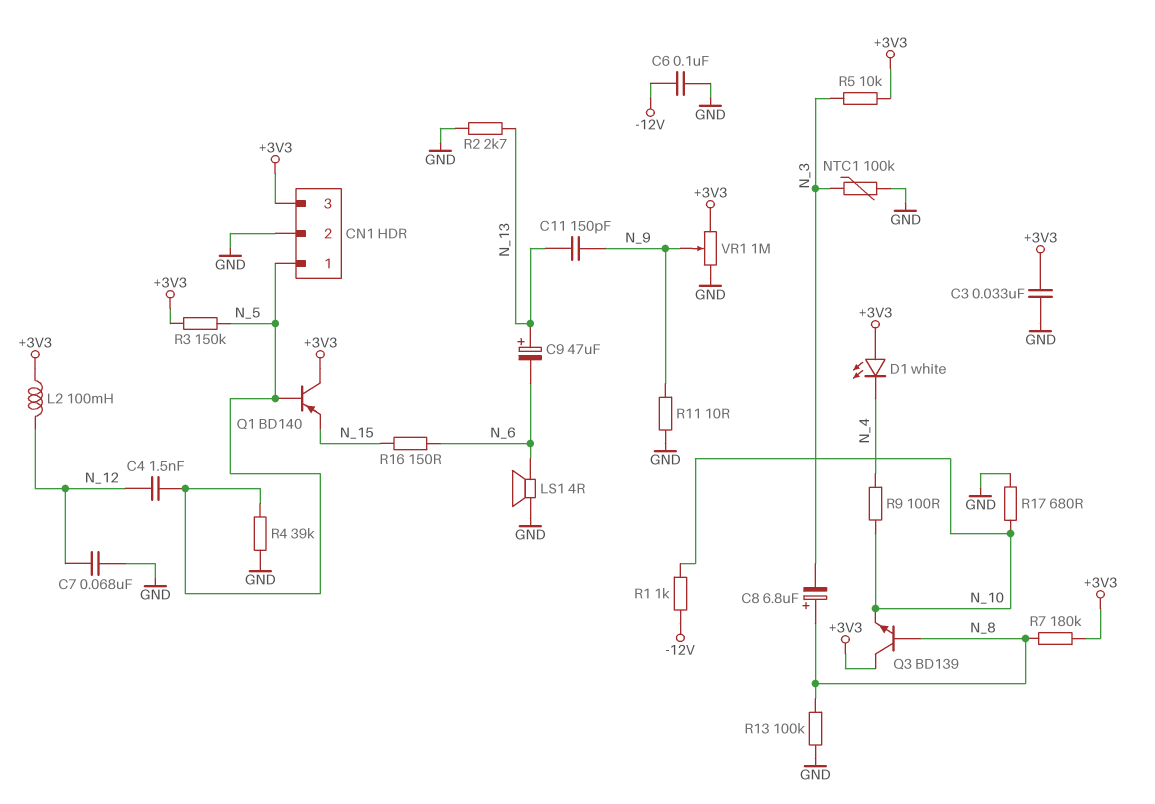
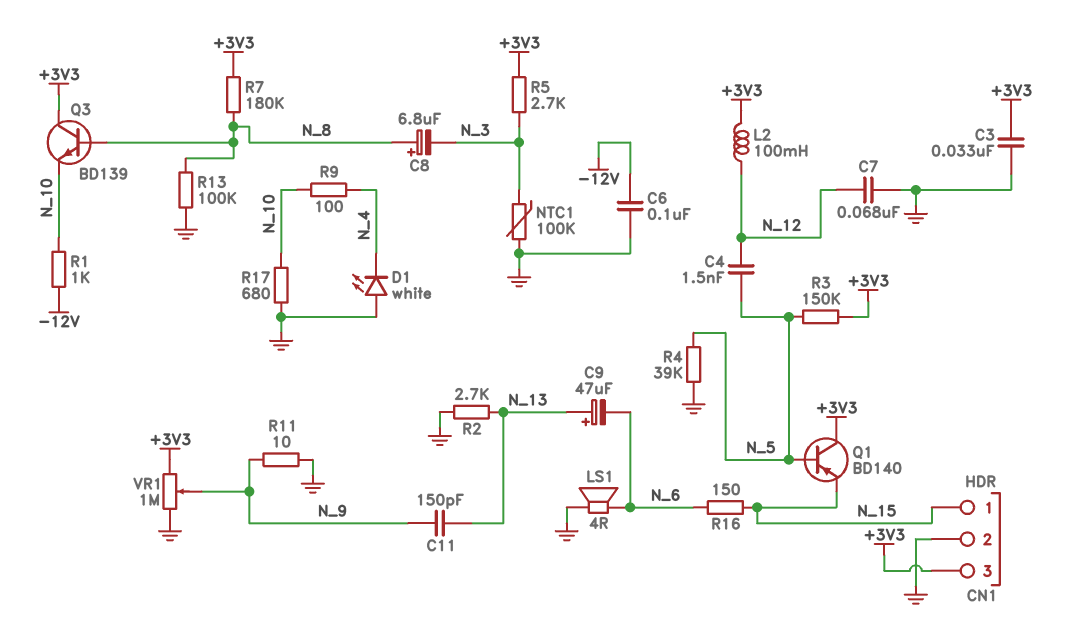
CN1 pin 1: N_5 -> N_15
D1: LED white (A +3V3, K N_4) -> LED white (A GND, K N_4)
R5: 10k (+3V3, N_3) -> 2.7k (+3V3, N_3)

